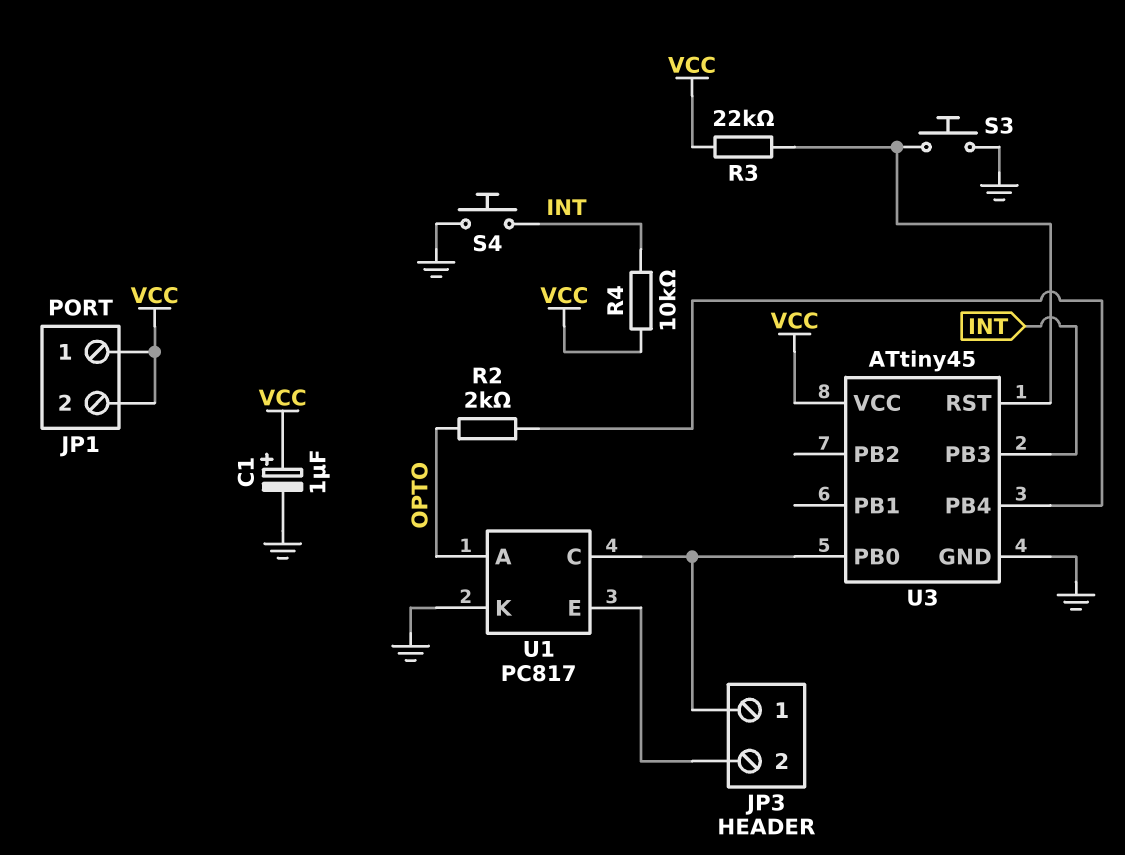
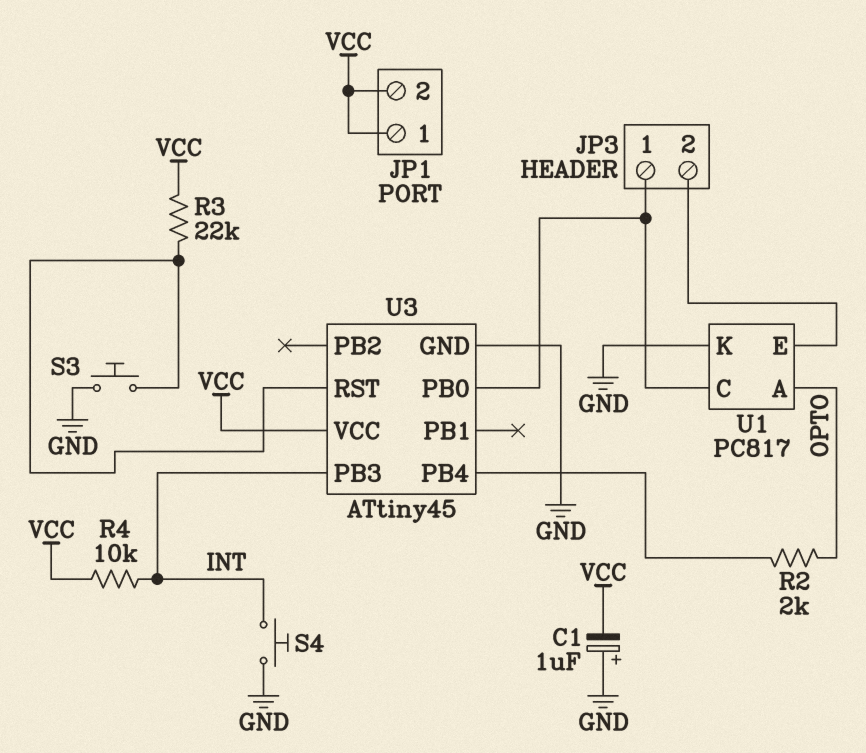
C1: 1uF (plus VCC, minus GND) -> 1uF (plus GND, minus VCC)

